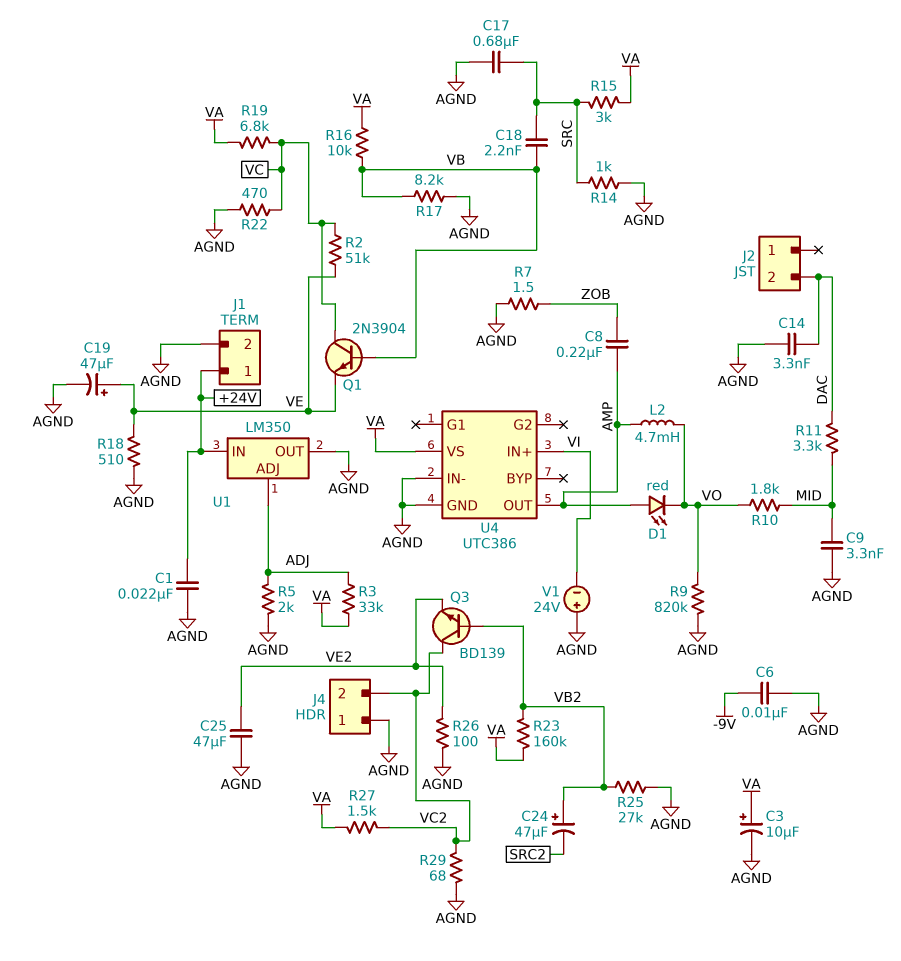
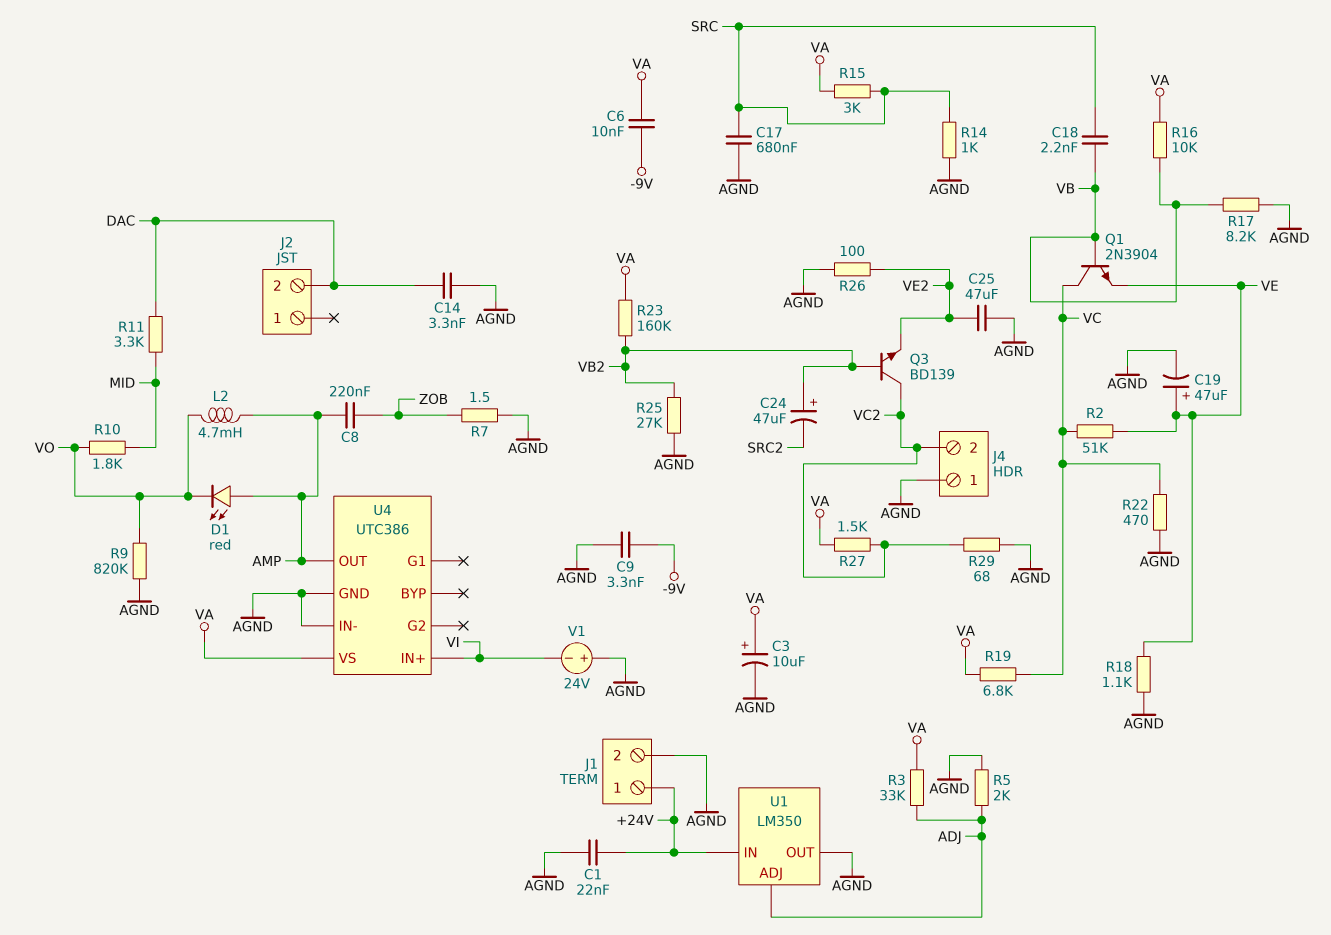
C6: 10nF (-9V, AGND) -> 10nF (-9V, VA)
C9: 3.3nF (AGND, MID) -> 3.3nF (-9V, AGND)
R18: 510 (AGND, VE) -> 1.1k (AGND, VE)

